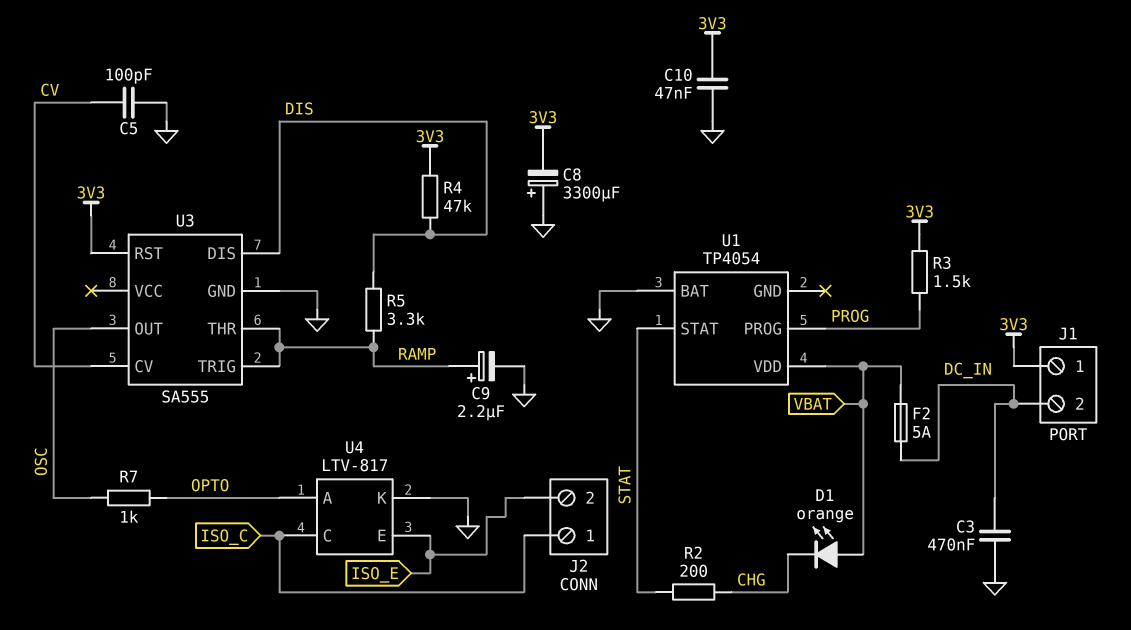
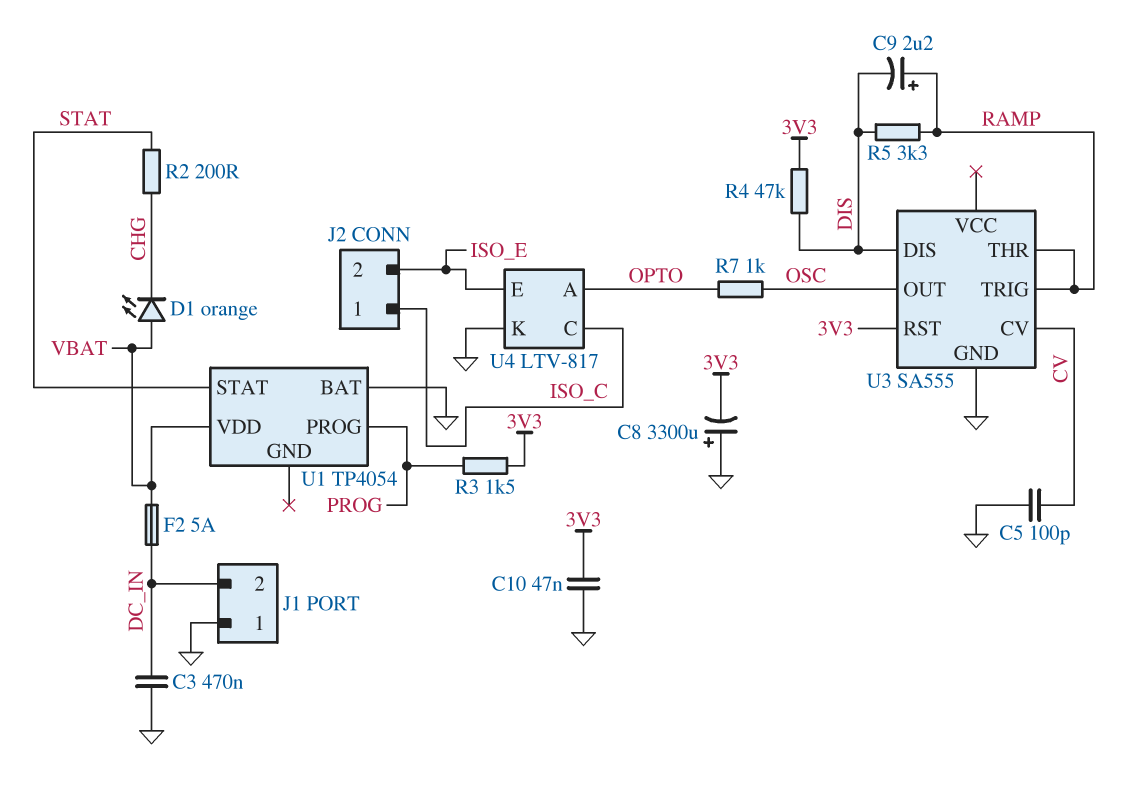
C9: 2.2uF (plus RAMP, minus GND) -> 2.2uF (plus RAMP, minus DIS)
J1 pin 1: 3V3 -> GND

